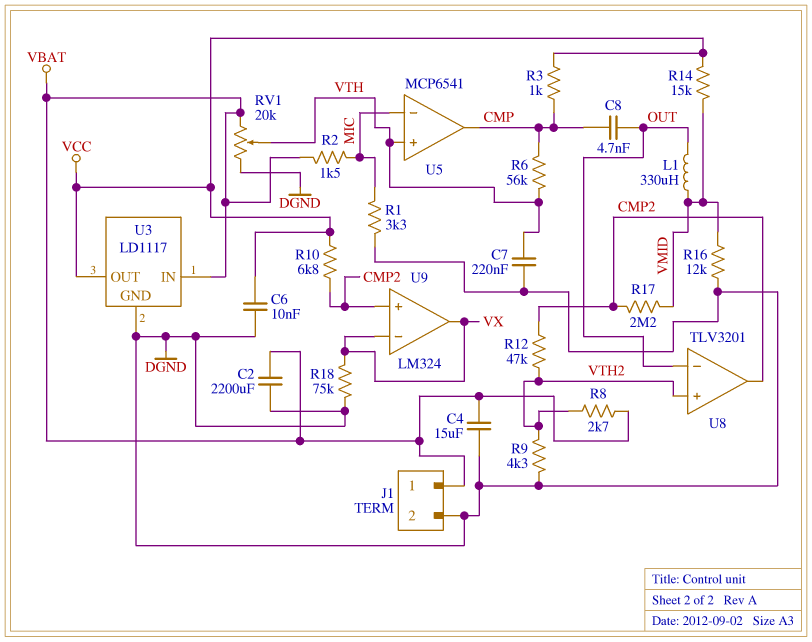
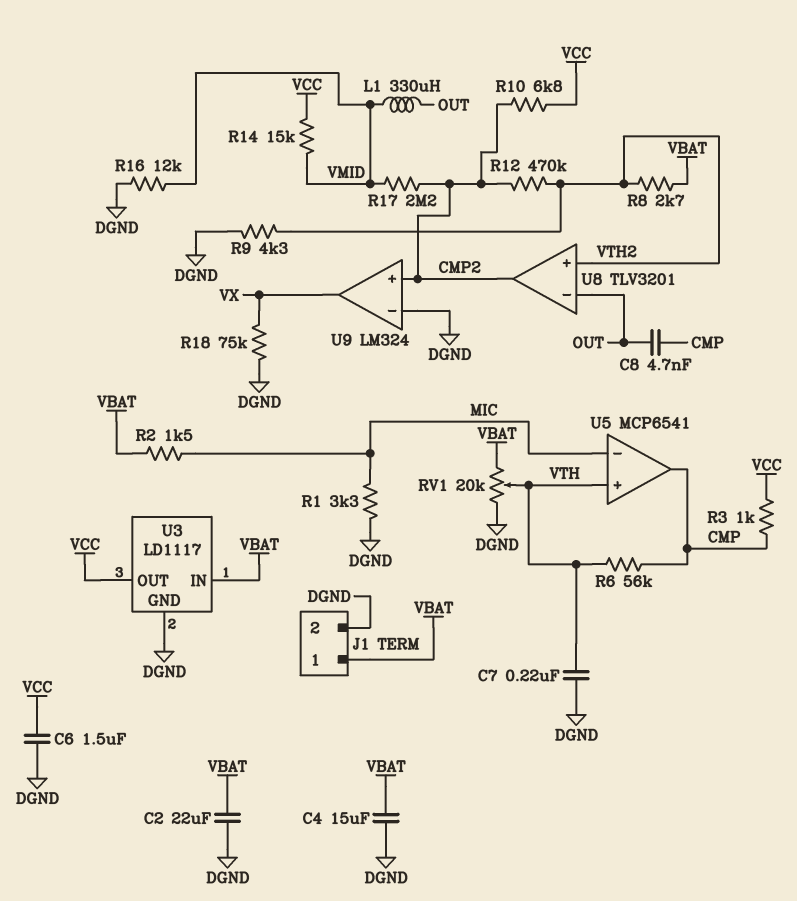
C2: 2200uF (DGND, VBAT) -> 22uF (DGND, VBAT)
C6: 10nF (DGND, VCC) -> 1.5uF (DGND, VCC)
R12: 47k (CMP2, VTH2) -> 470k (CMP2, VTH2)
U9 pin in-: VX -> DGND

